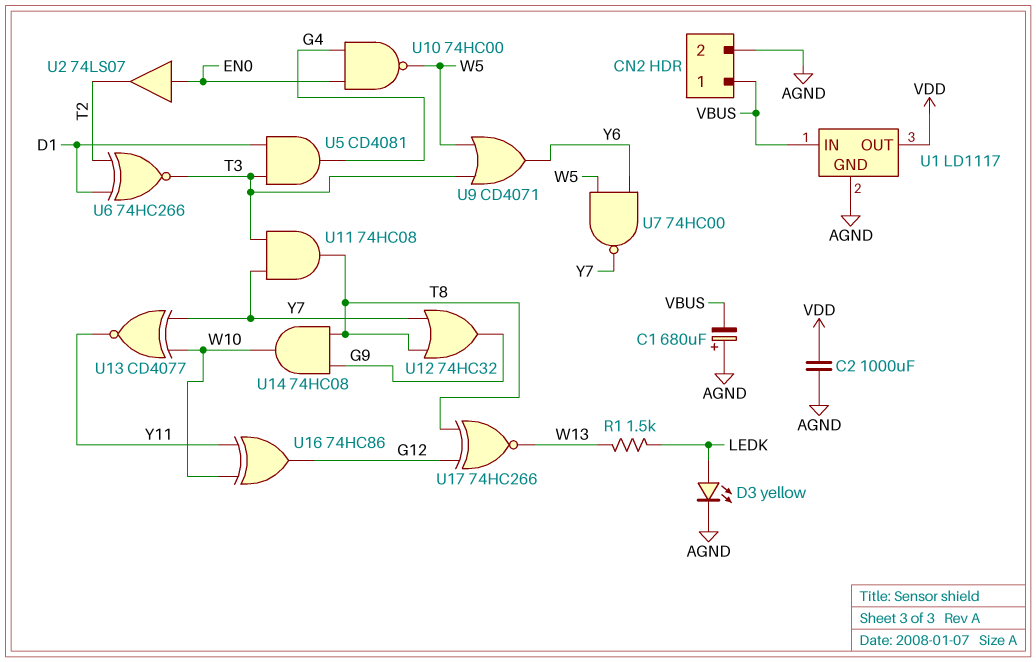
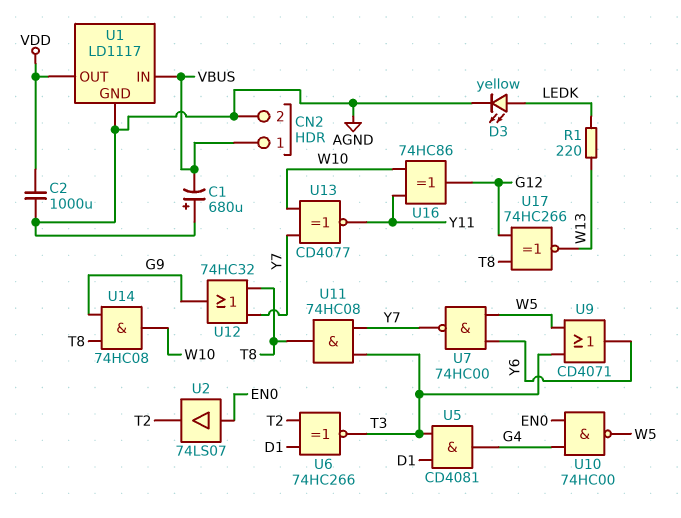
R1: 1.5k (LEDK, W13) -> 220 (LEDK, W13)

